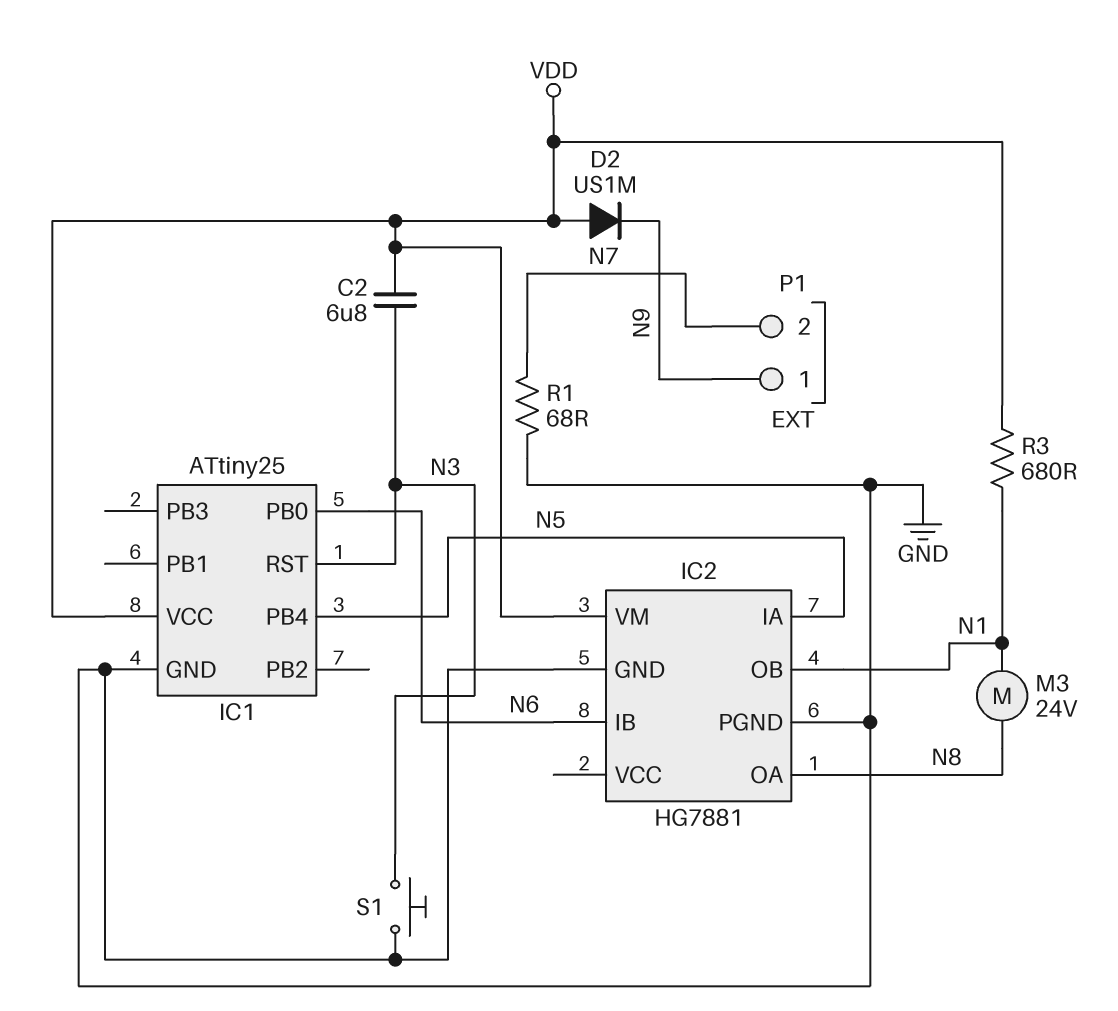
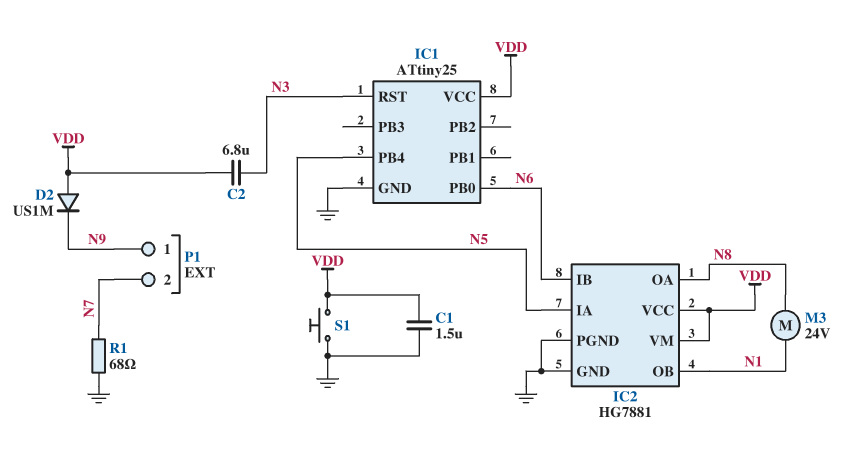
C1: none -> 1.5uF (GND, VDD)
IC2 pin VCC: none -> VDD
R3: 680 (N1, VDD) -> none
S1: button (GND, N3) -> button (GND, VDD)

